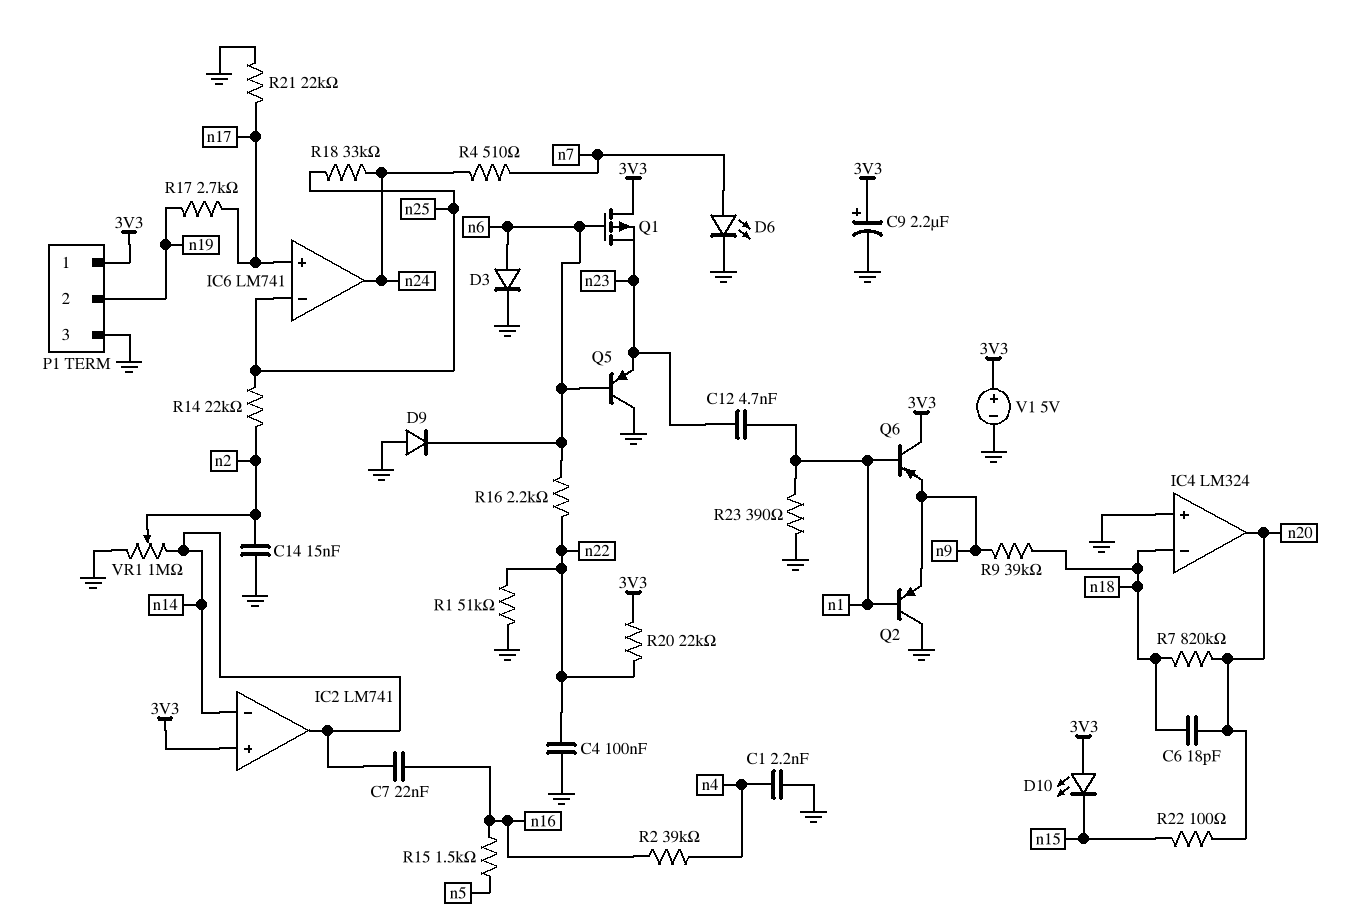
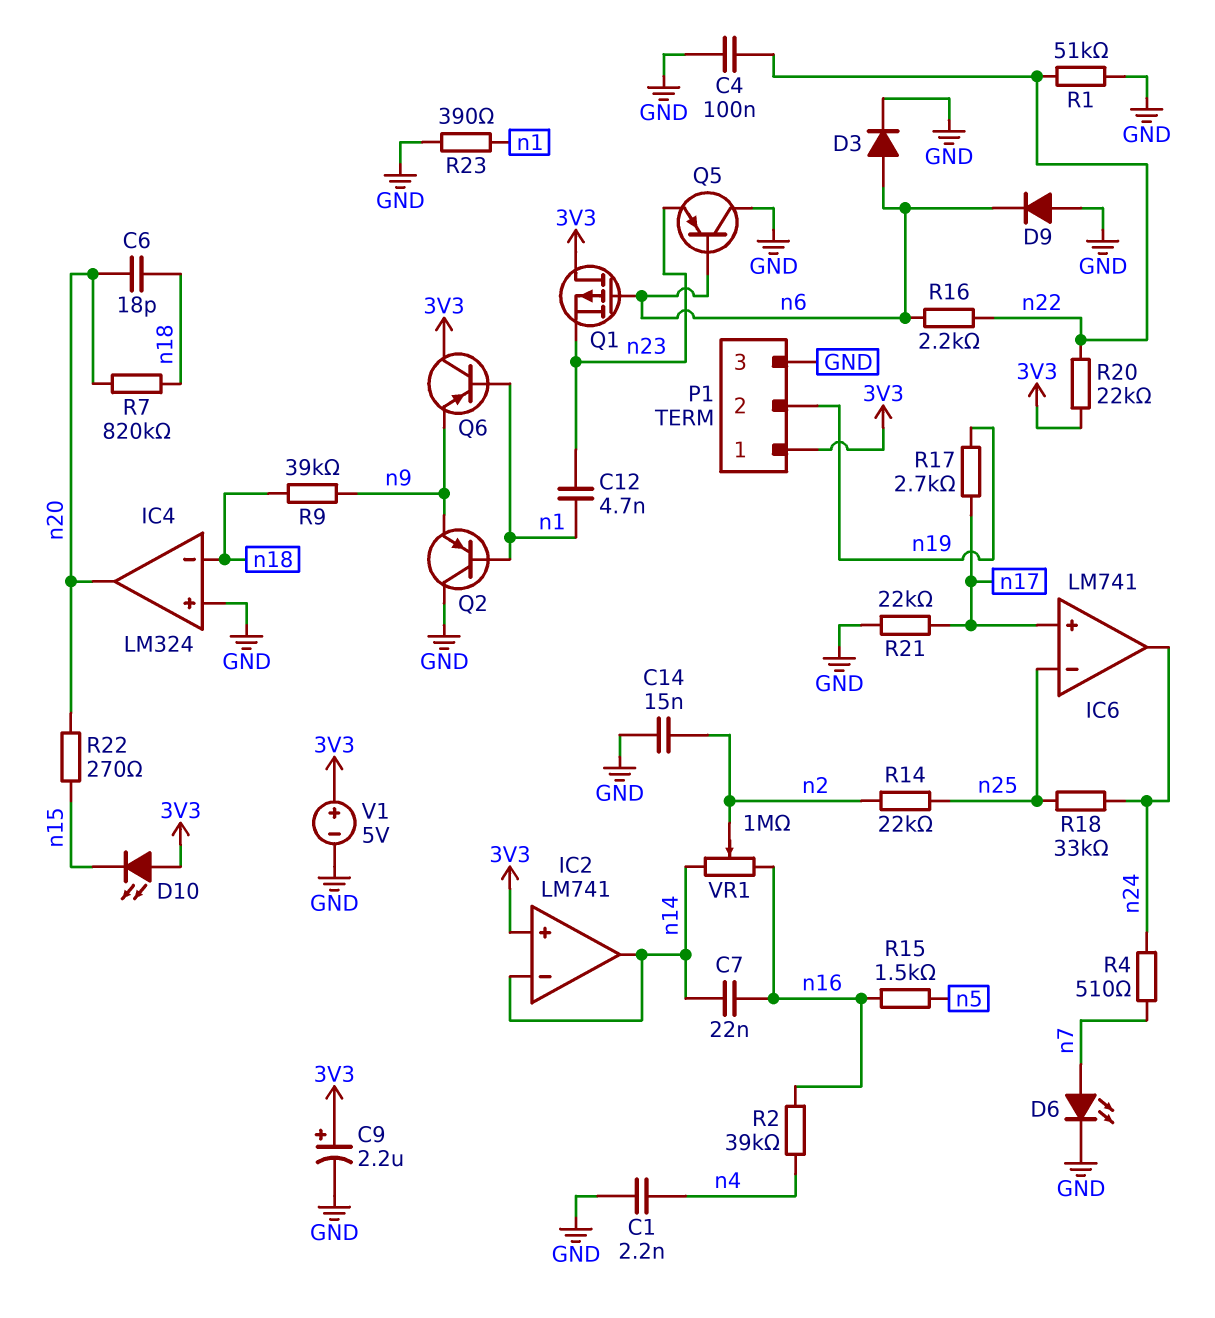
R22: 100 (n15, n20) -> 270 (n15, n20)
VR1: 1M (GND, n14, wiper n2) -> 1M (n14, n16, wiper n2)

